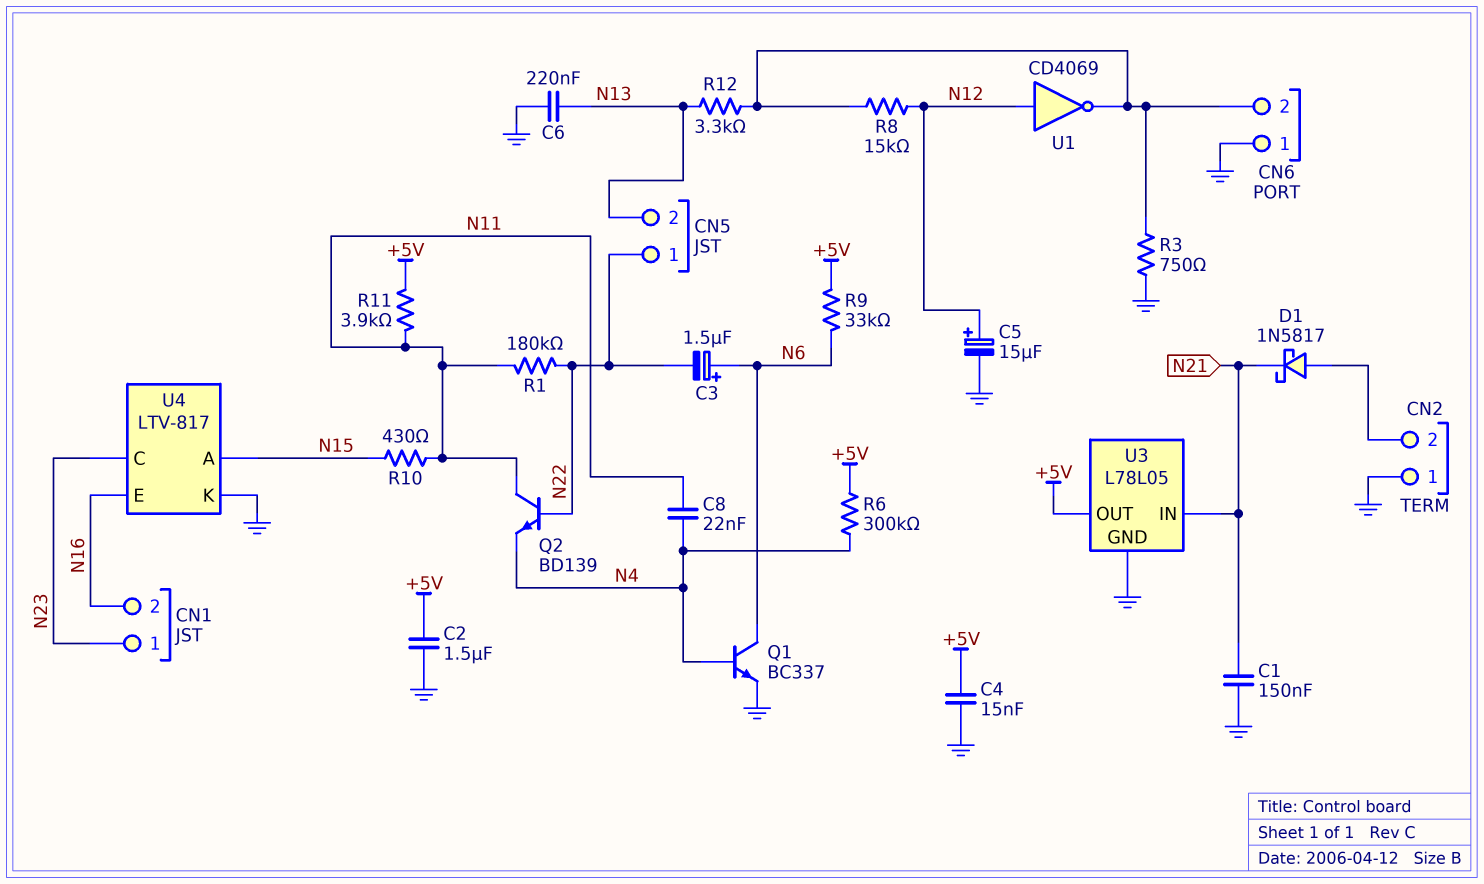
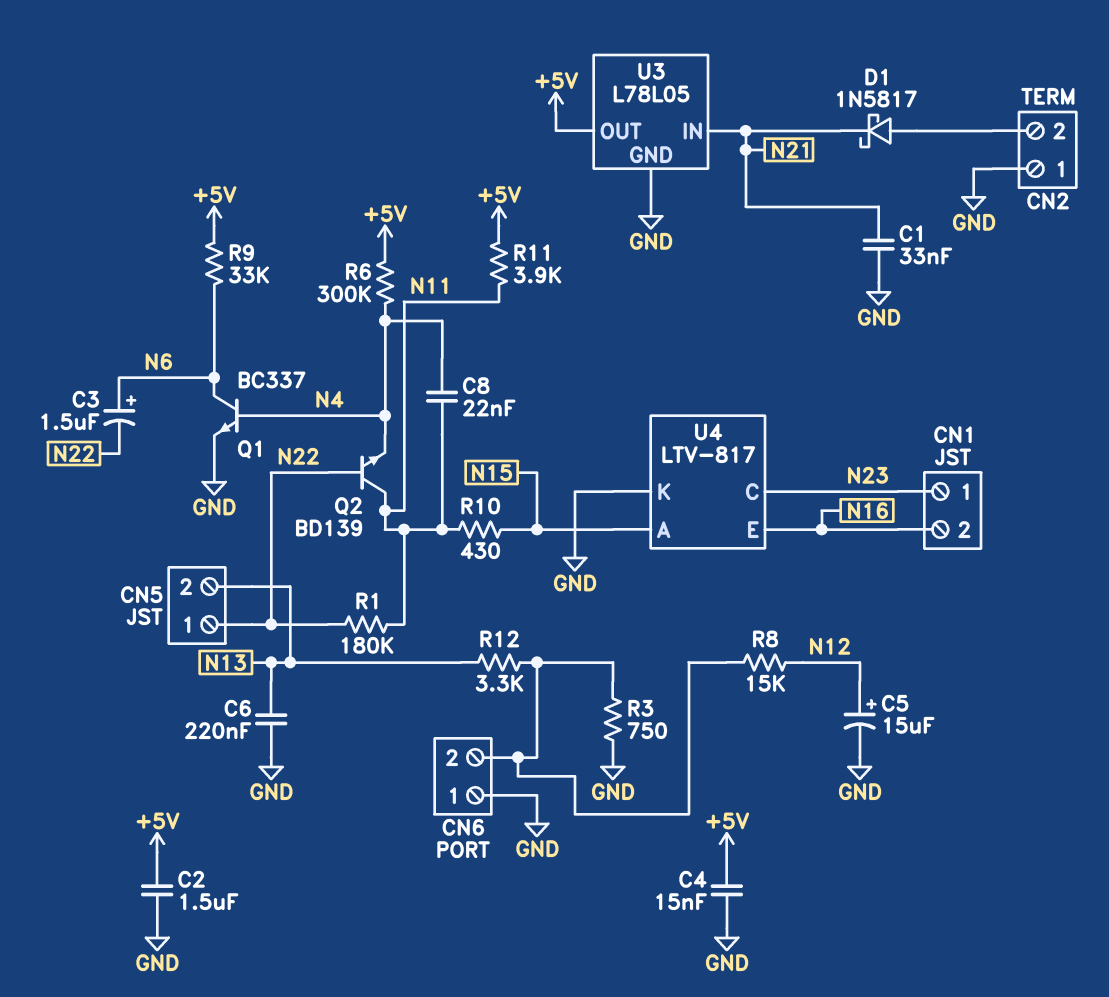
C1: 150nF (GND, N21) -> 33nF (GND, N21)
U1: NOT CD4069 (in N12, out CN6/2) -> none

